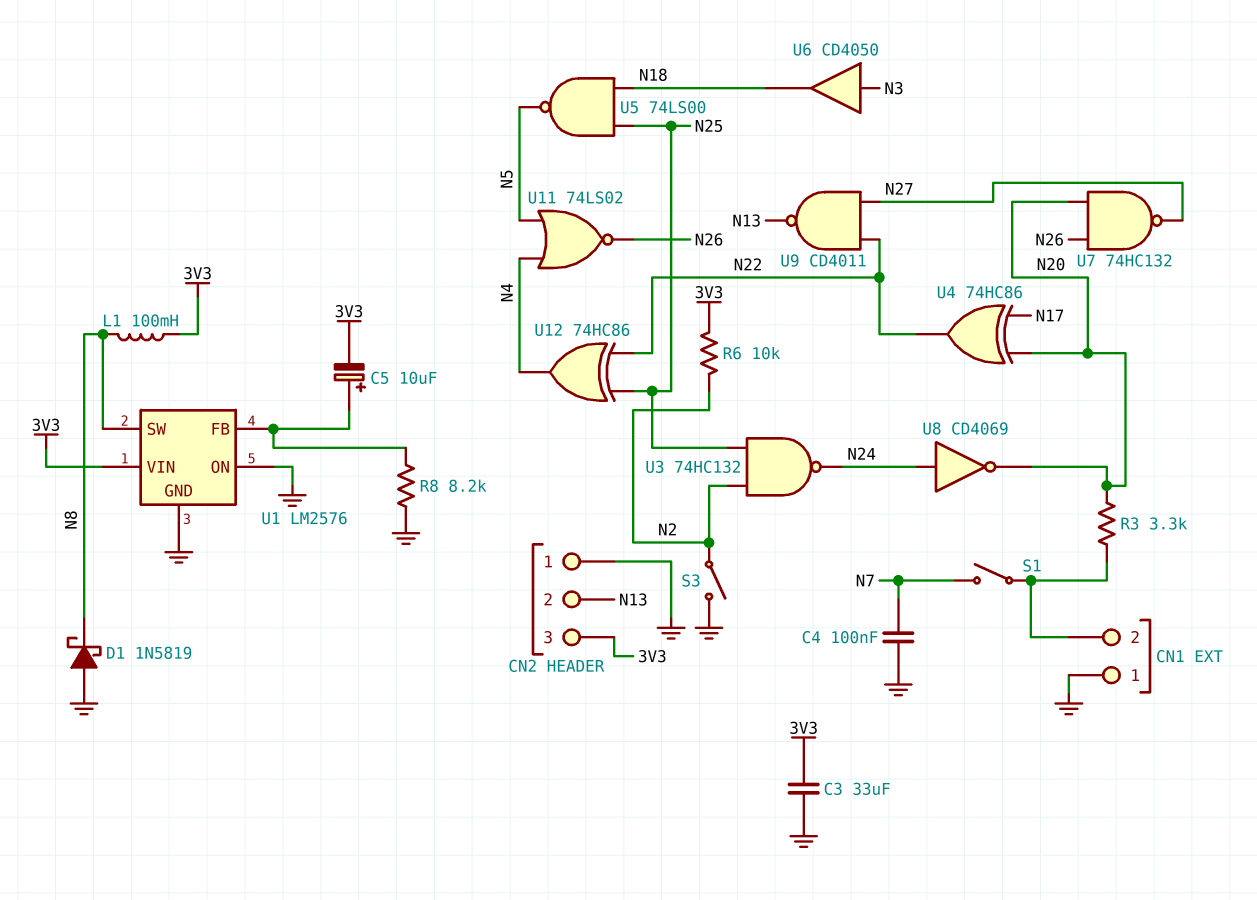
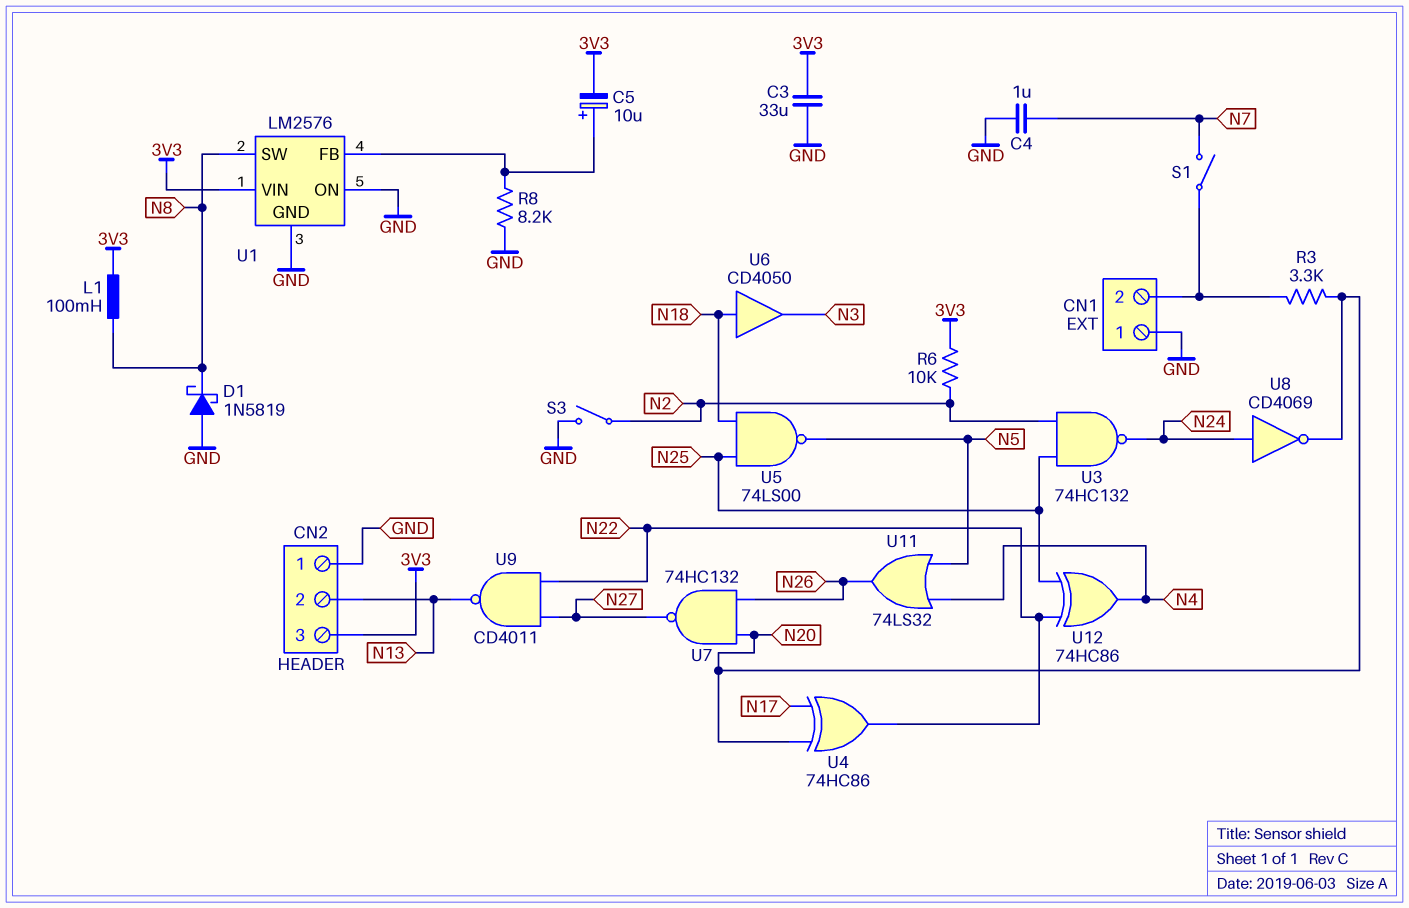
C4: 100nF (GND, N7) -> 1uF (GND, N7)
U6: buffer CD4050 (in N3, out N18) -> buffer CD4050 (in N18, out N3)
U11: NOR 74LS02 (in N4, in N5, out N26) -> OR 74LS32 (in N4, in N5, out N26)

